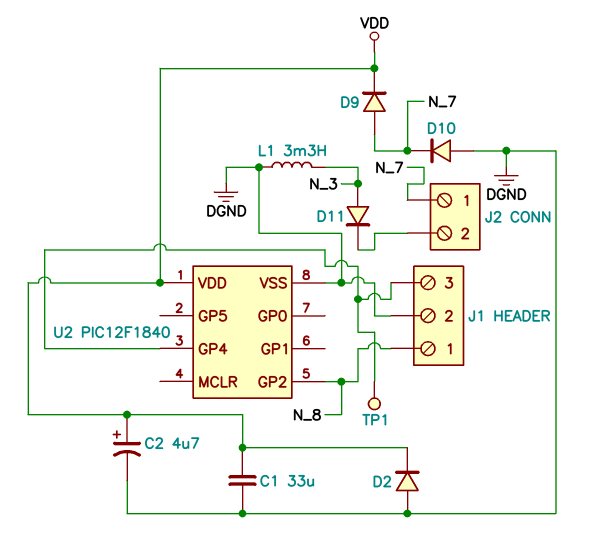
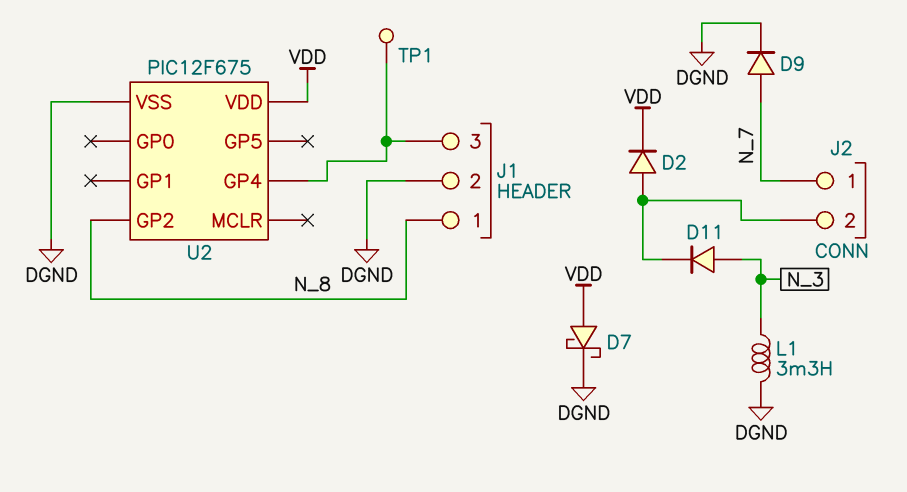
C1: 33uF (DGND, VDD) -> none
C2: 4.7uF (plus VDD, minus DGND) -> none
D2: diode (A DGND, K VDD) -> diode (A J2/2, K VDD)
D7: none -> schottky (A VDD, K DGND)
D9: diode (A N_7, K VDD) -> diode (A N_7, K DGND)
D10: diode (A DGND, K N_7) -> none
U2: PIC12F1840 -> PIC12F675

